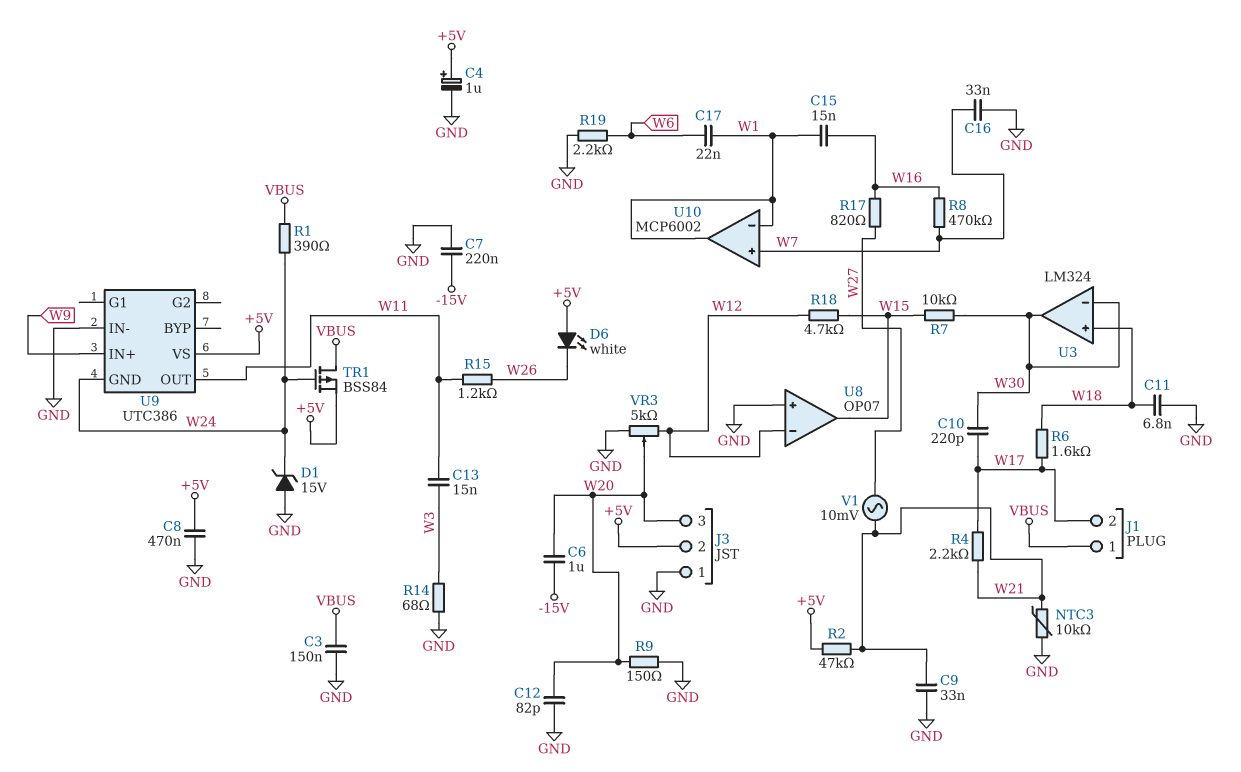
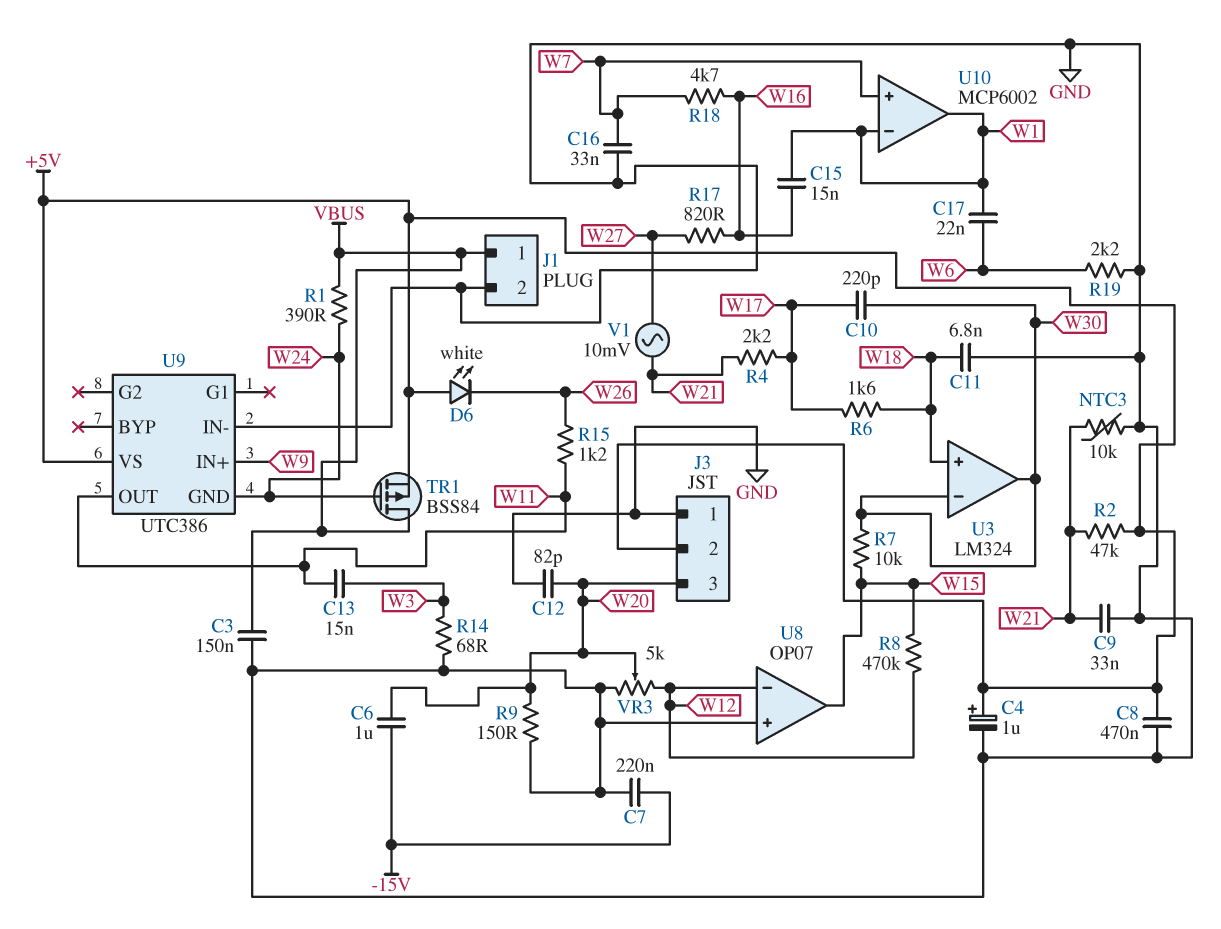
D1: zener 15V (A GND, K W24) -> none
J1 pin 2: W17 -> GND
R8: 470k (W7, W16) -> 470k (W12, W15)
R18: 4.7k (W12, W15) -> 4.7k (W7, W16)

